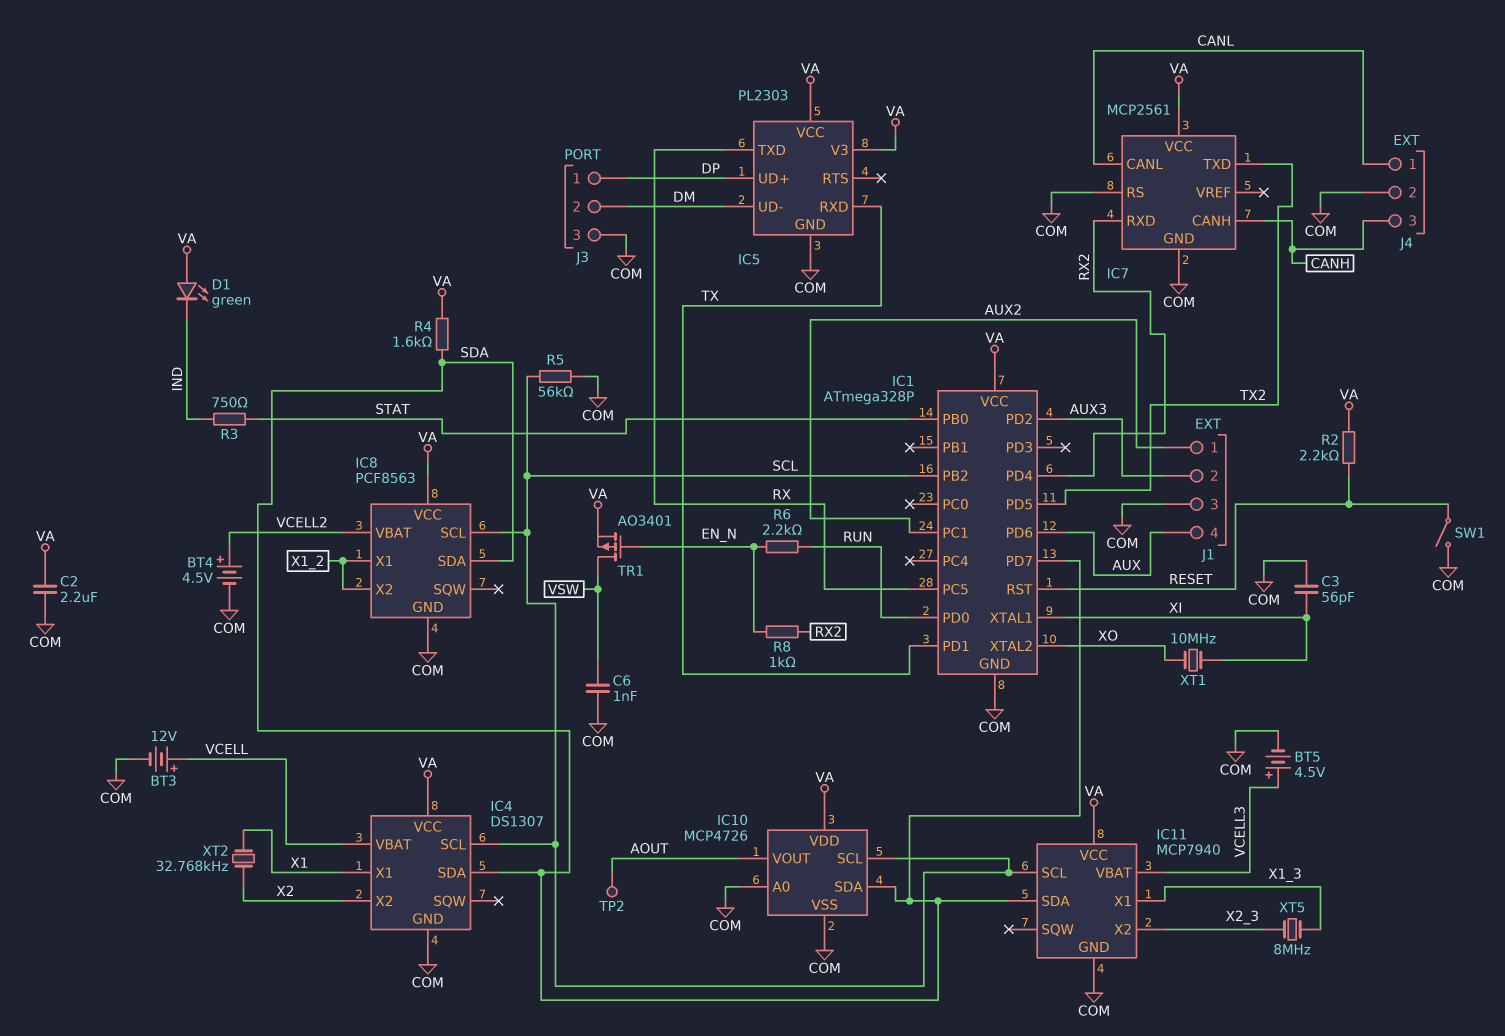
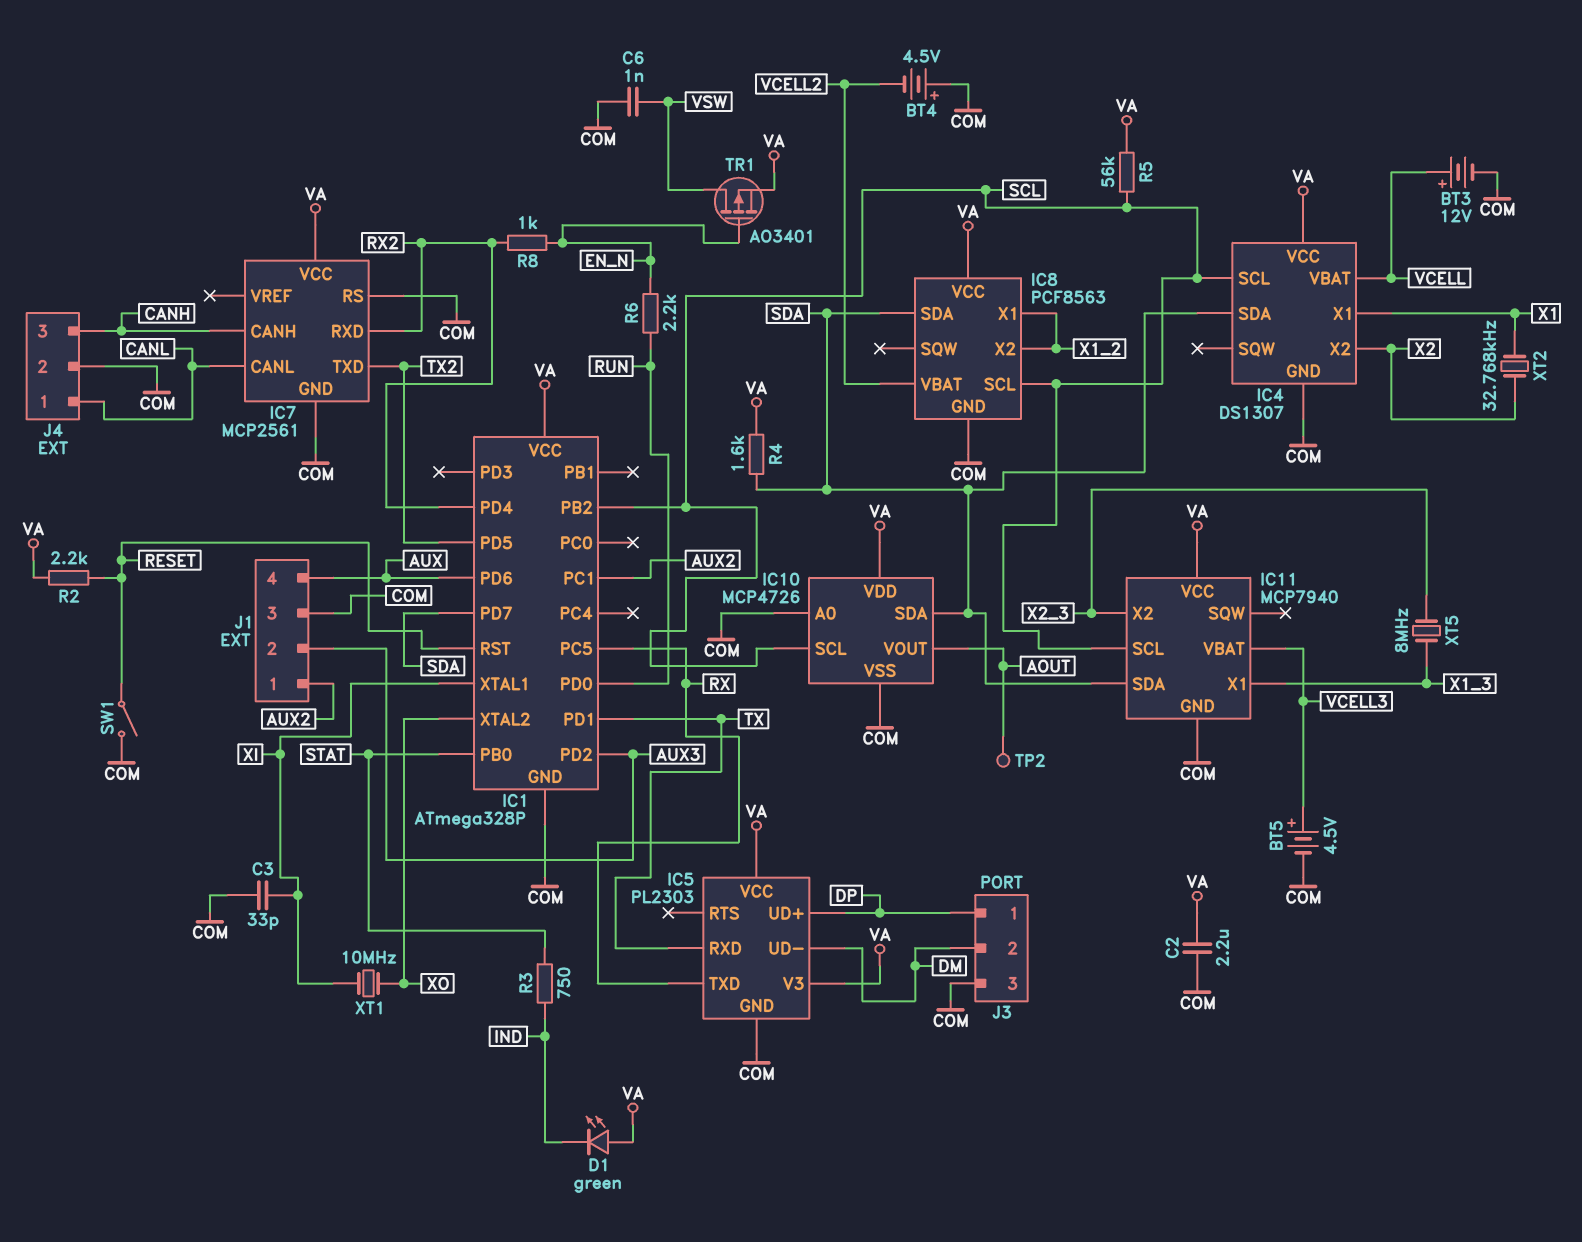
BT4: 4.5V (plus VCELL2, minus COM) -> 4.5V (plus COM, minus VCELL2)
C3: 56pF (COM, XI) -> 33pF (COM, XI)
R5: 56k (COM, SCL) -> 56k (SCL, VA)

